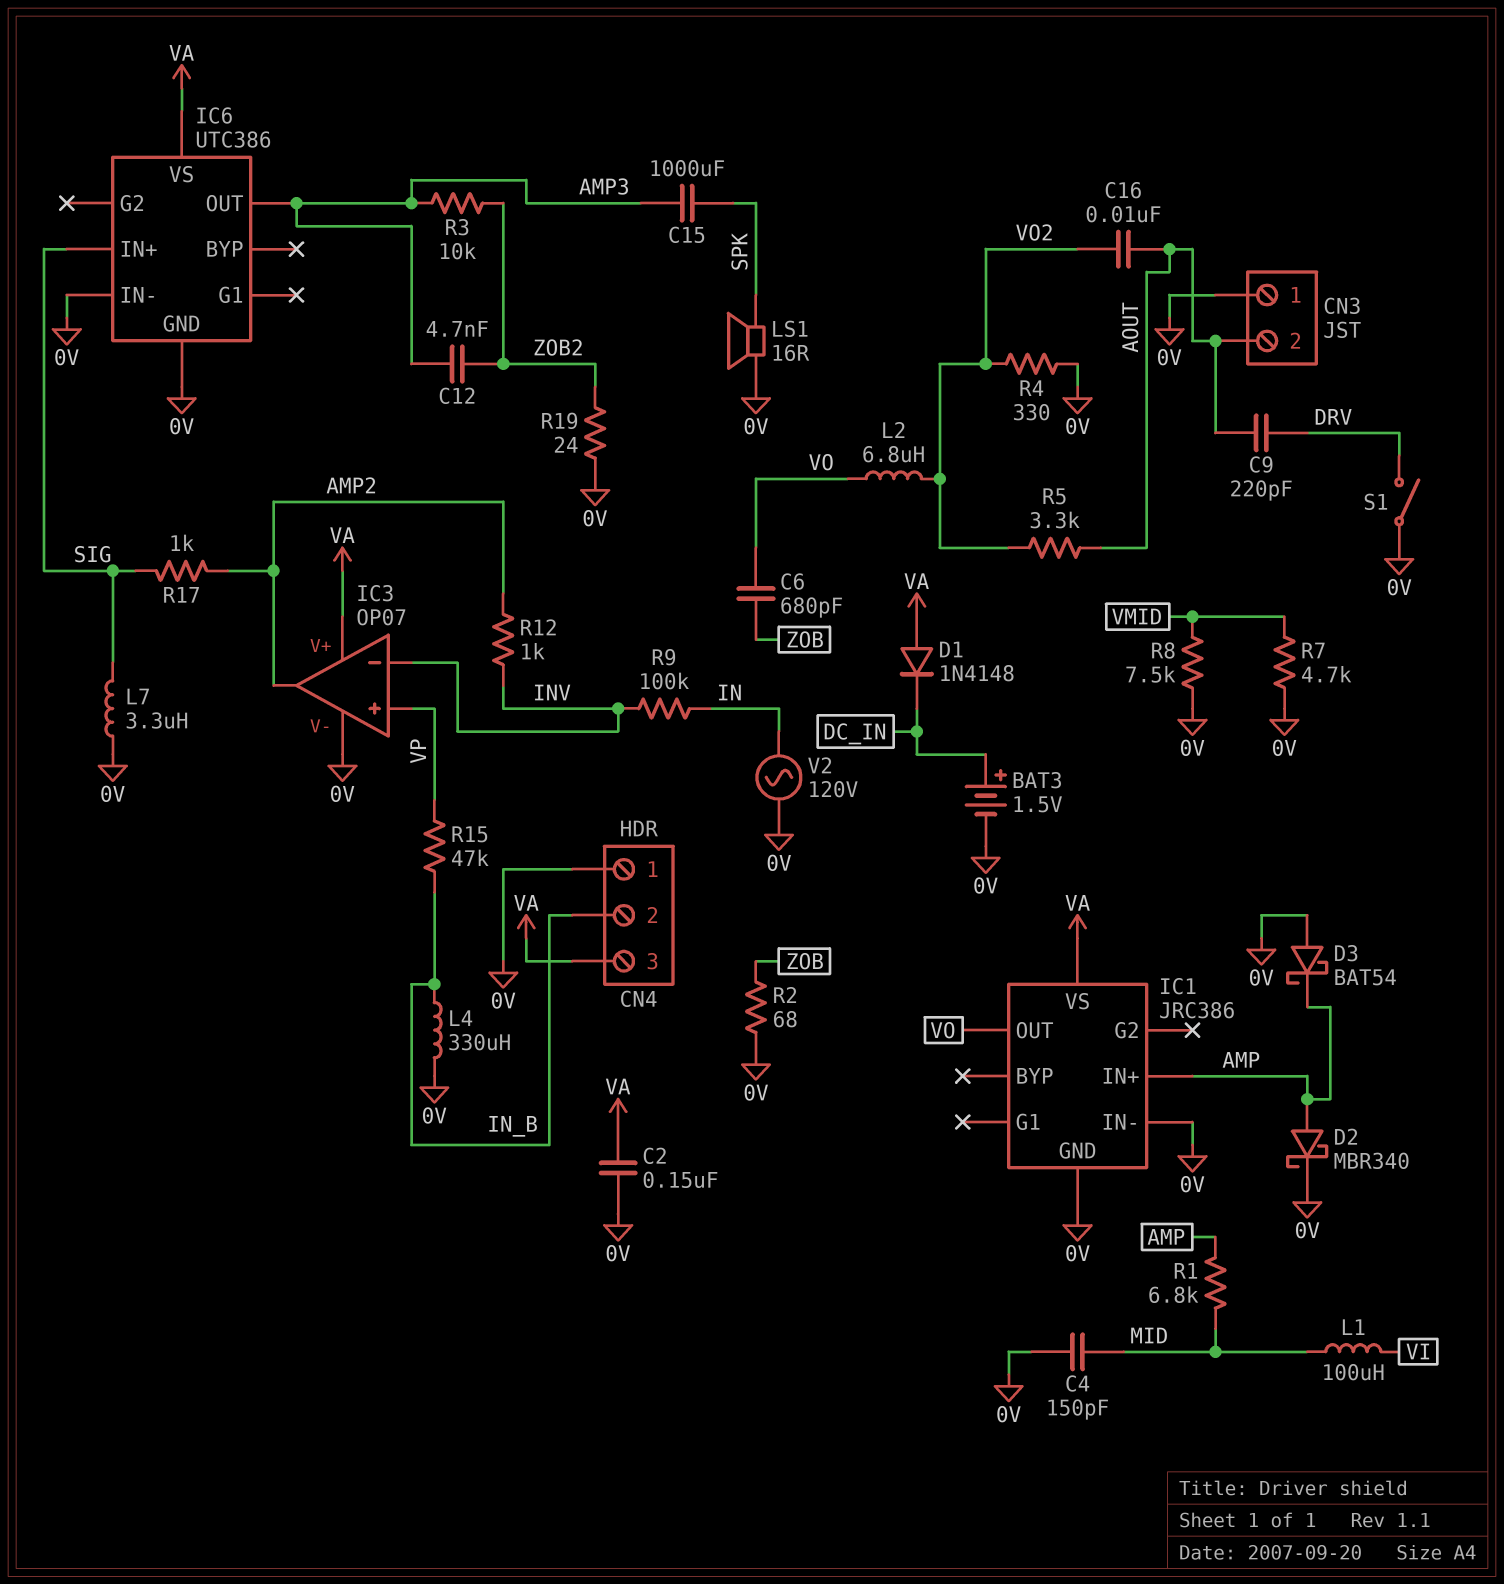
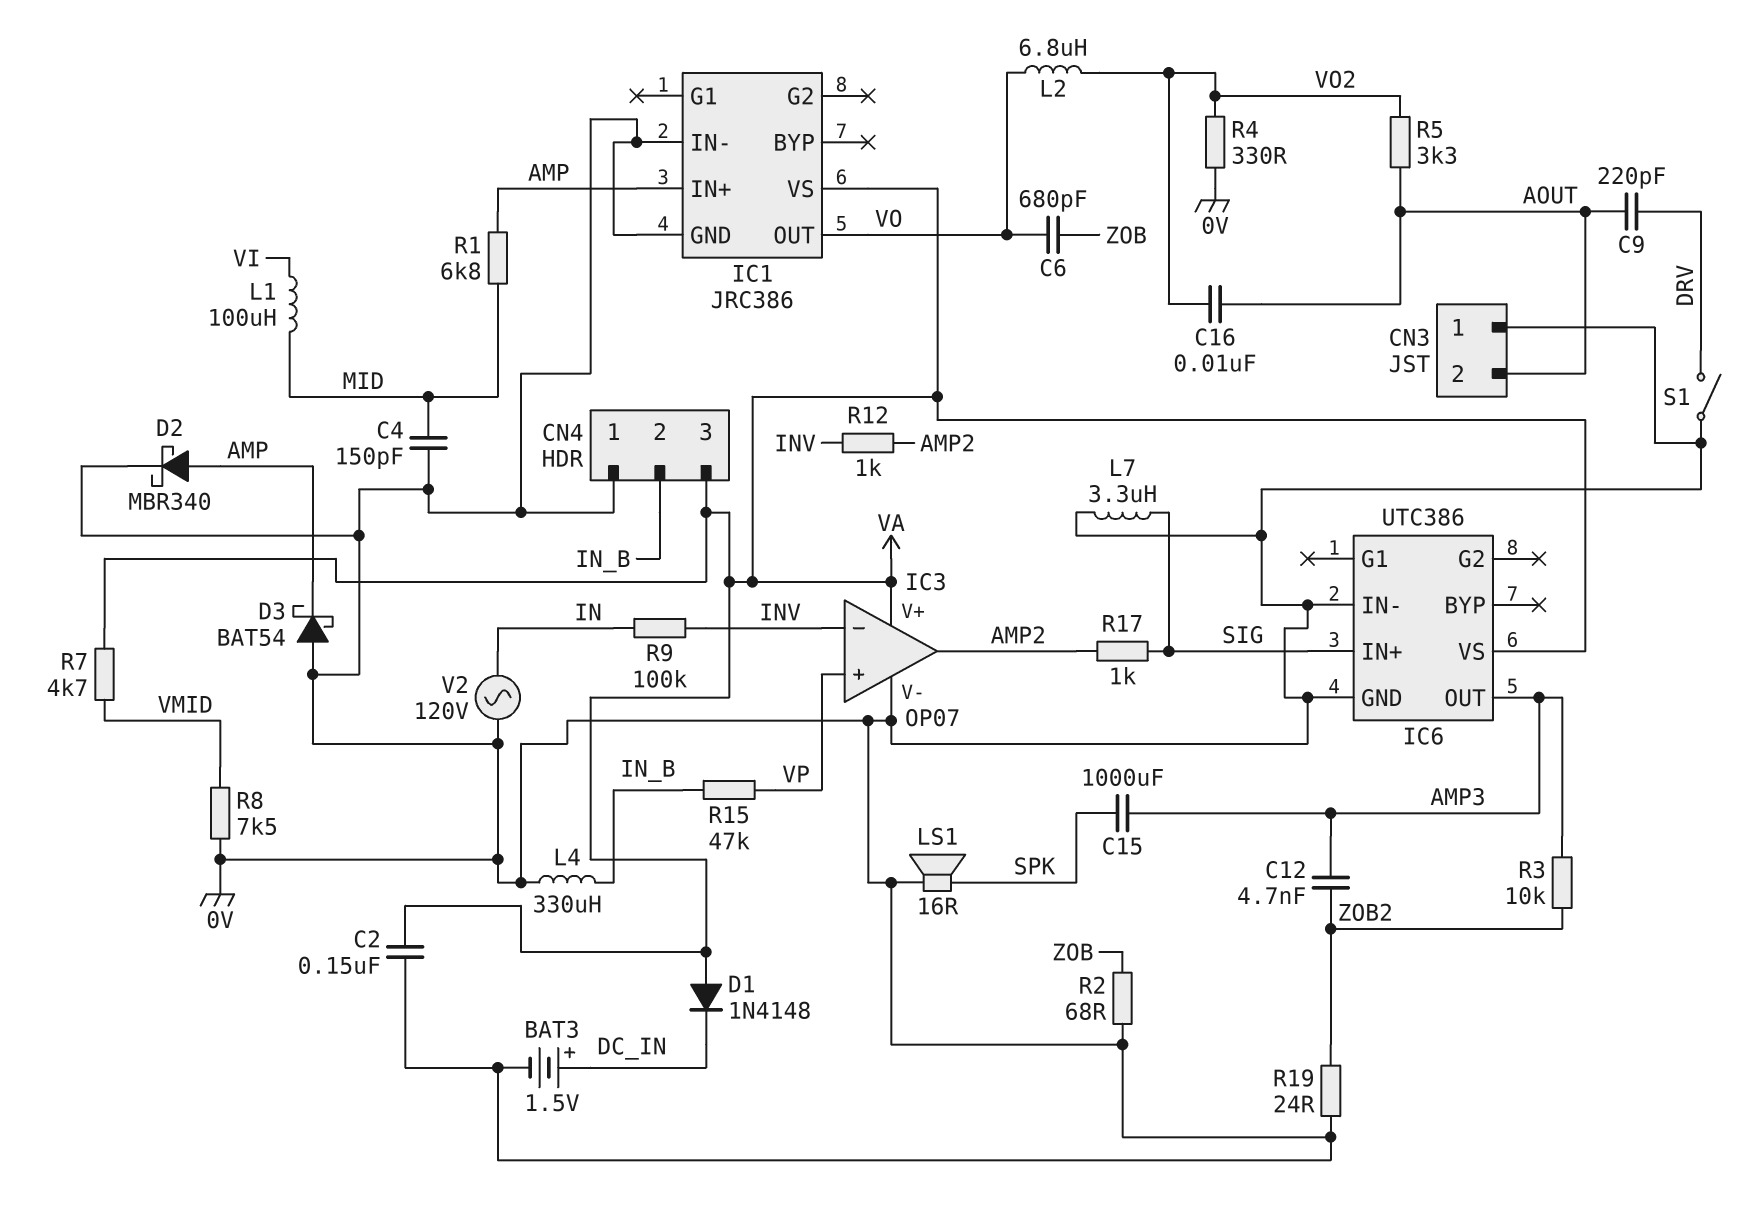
R7: 4.7k (0V, VMID) -> 4.7k (VA, VMID)

